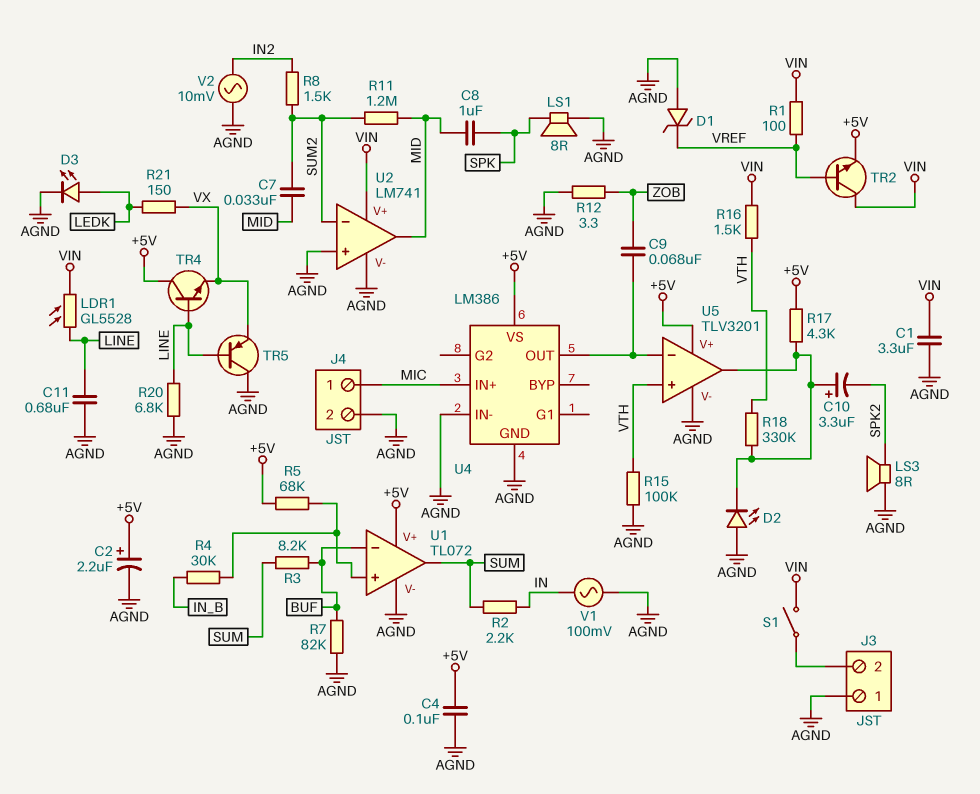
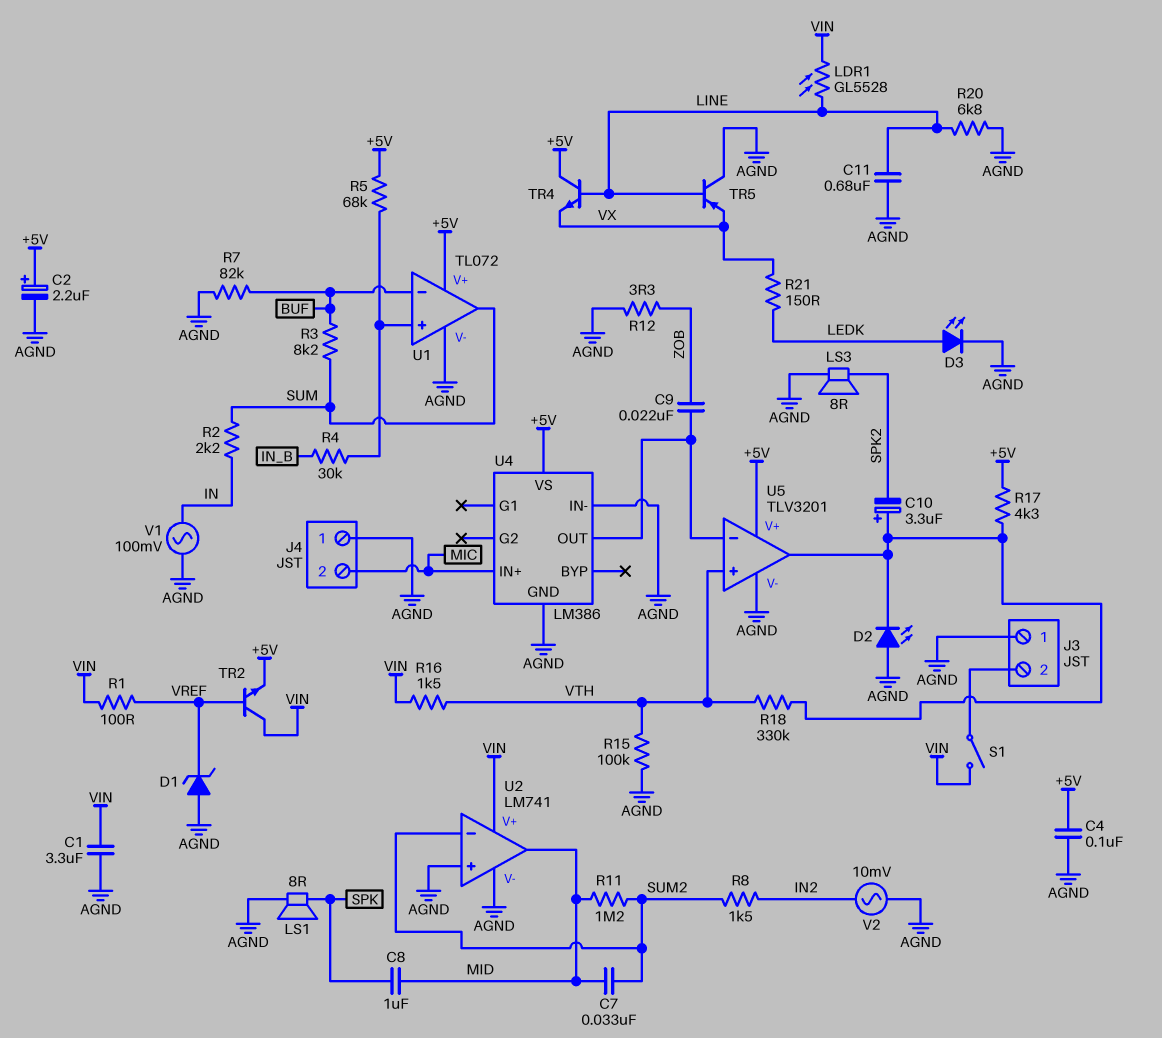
C9: 68nF (U4/OUT, ZOB) -> 22nF (U4/OUT, ZOB)
J4 pin 1: MIC -> AGND
J4 pin 2: AGND -> MIC

